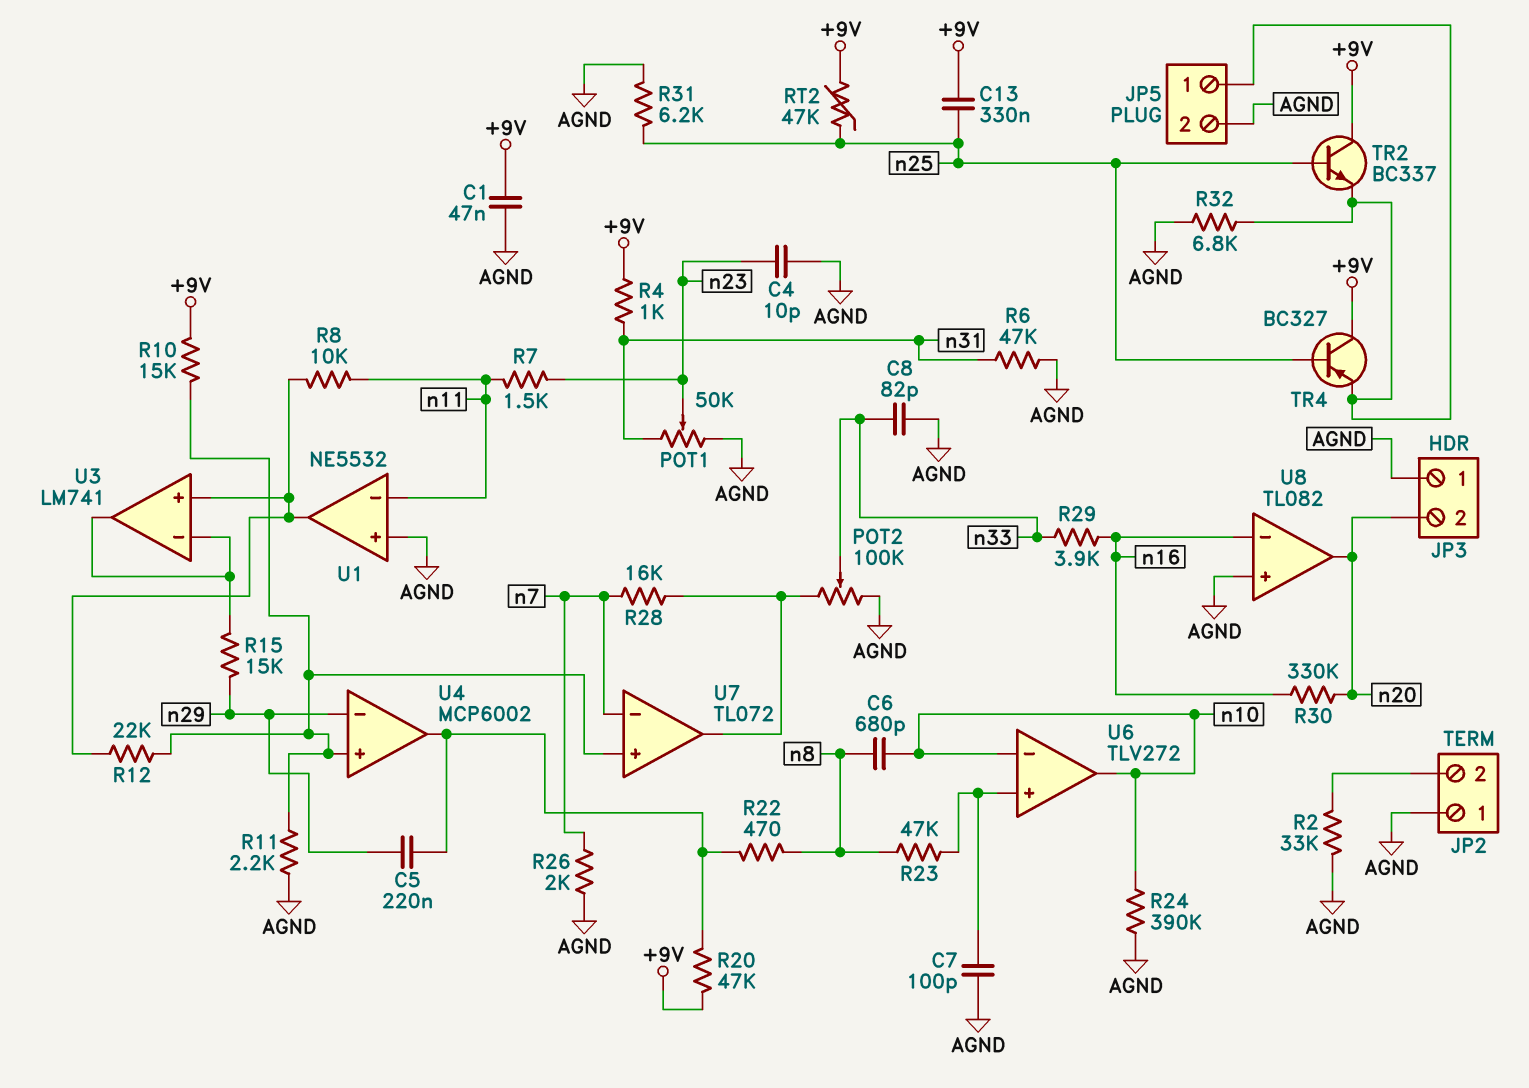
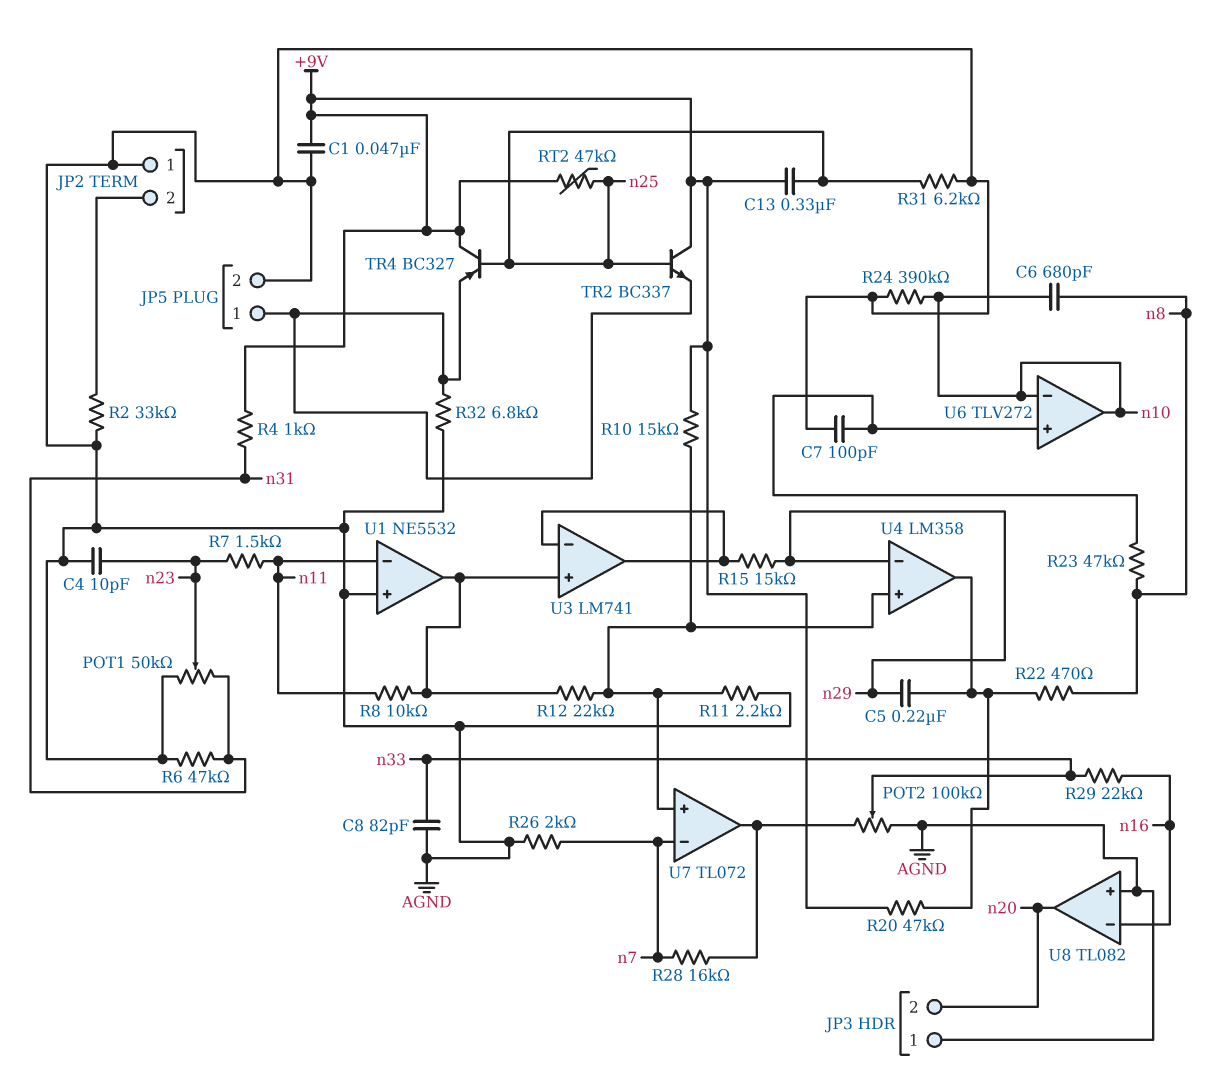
R29: 3.9k (n16, n33) -> 22k (n16, n33)
R30: 330k (n16, n20) -> none
U4: MCP6002 -> LM358

